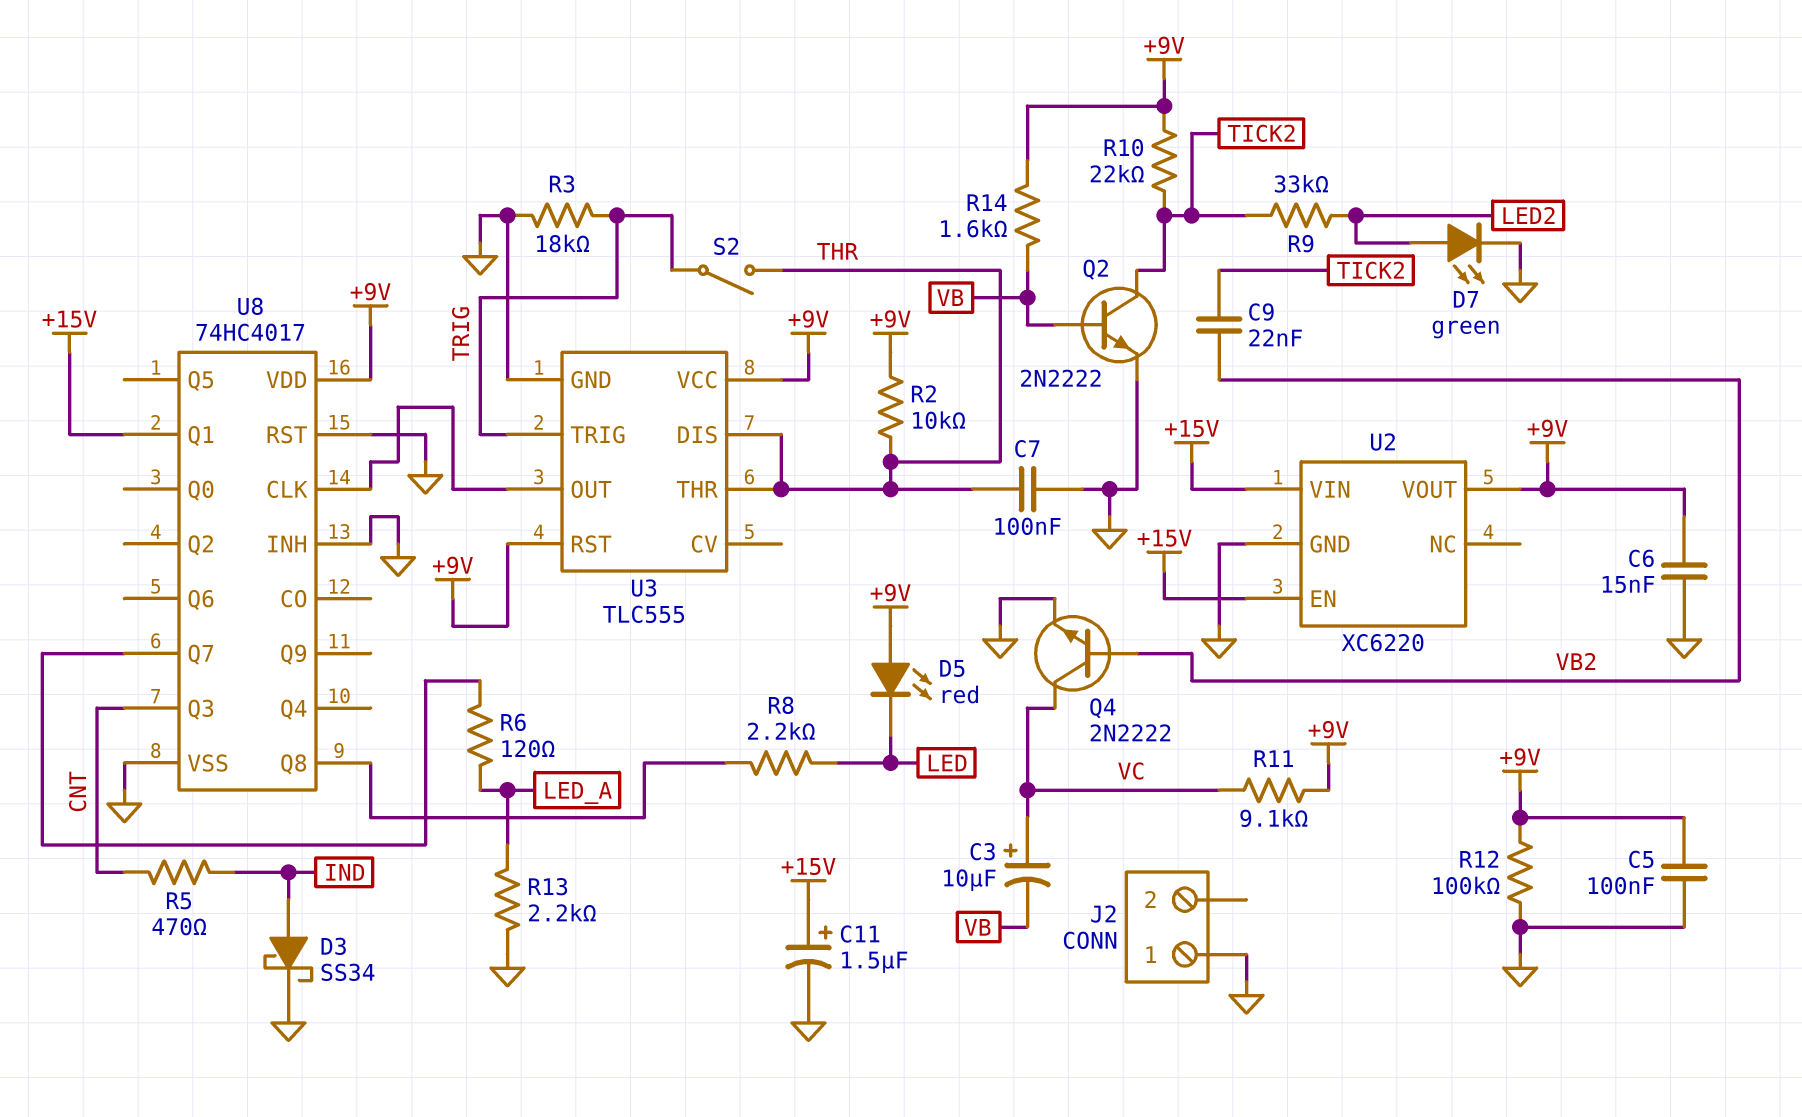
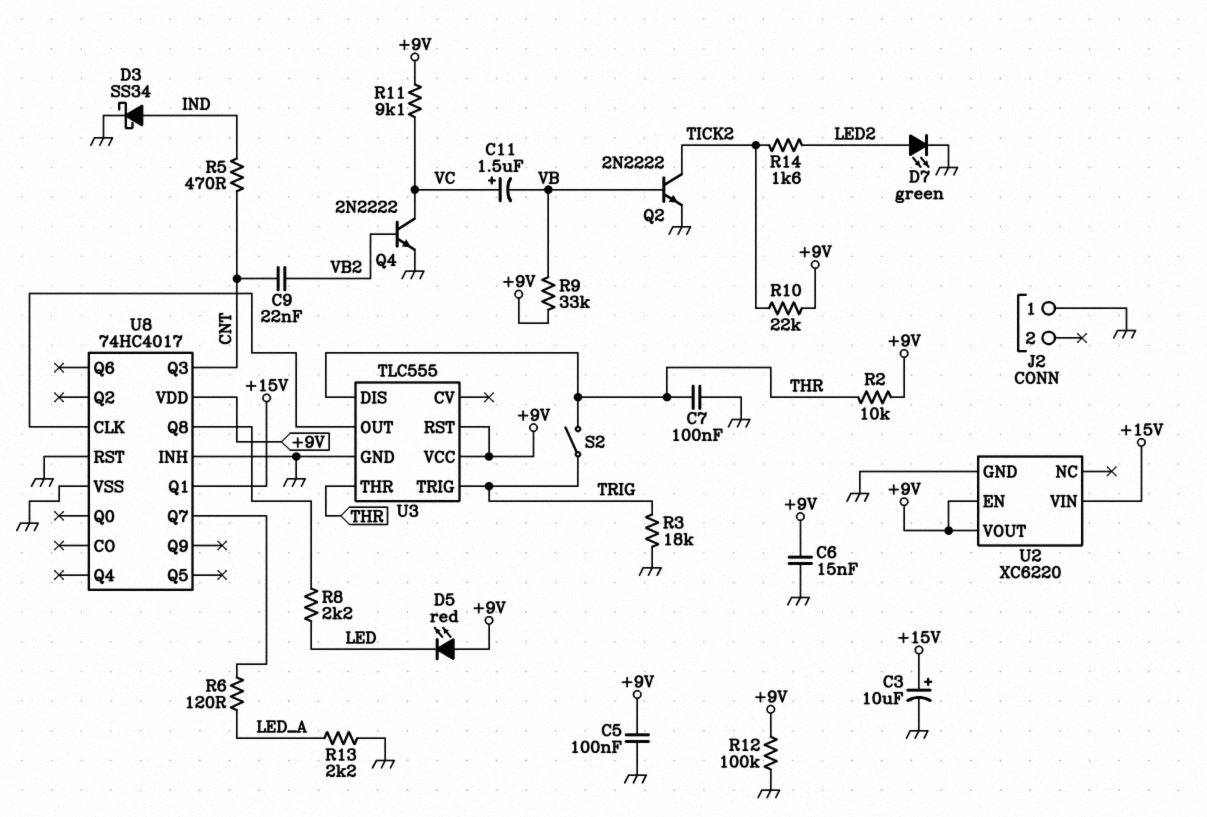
C3: 10uF (plus VC, minus VB) -> 10uF (plus +15V, minus GND)
C9: 22nF (TICK2, VB2) -> 22nF (CNT, VB2)
C11: 1.5uF (plus +15V, minus GND) -> 1.5uF (plus VC, minus VB)
R9: 33k (LED2, TICK2) -> 33k (+9V, VB)
R14: 1.6k (+9V, VB) -> 1.6k (LED2, TICK2)
U2 pin EN: +15V -> +9V

